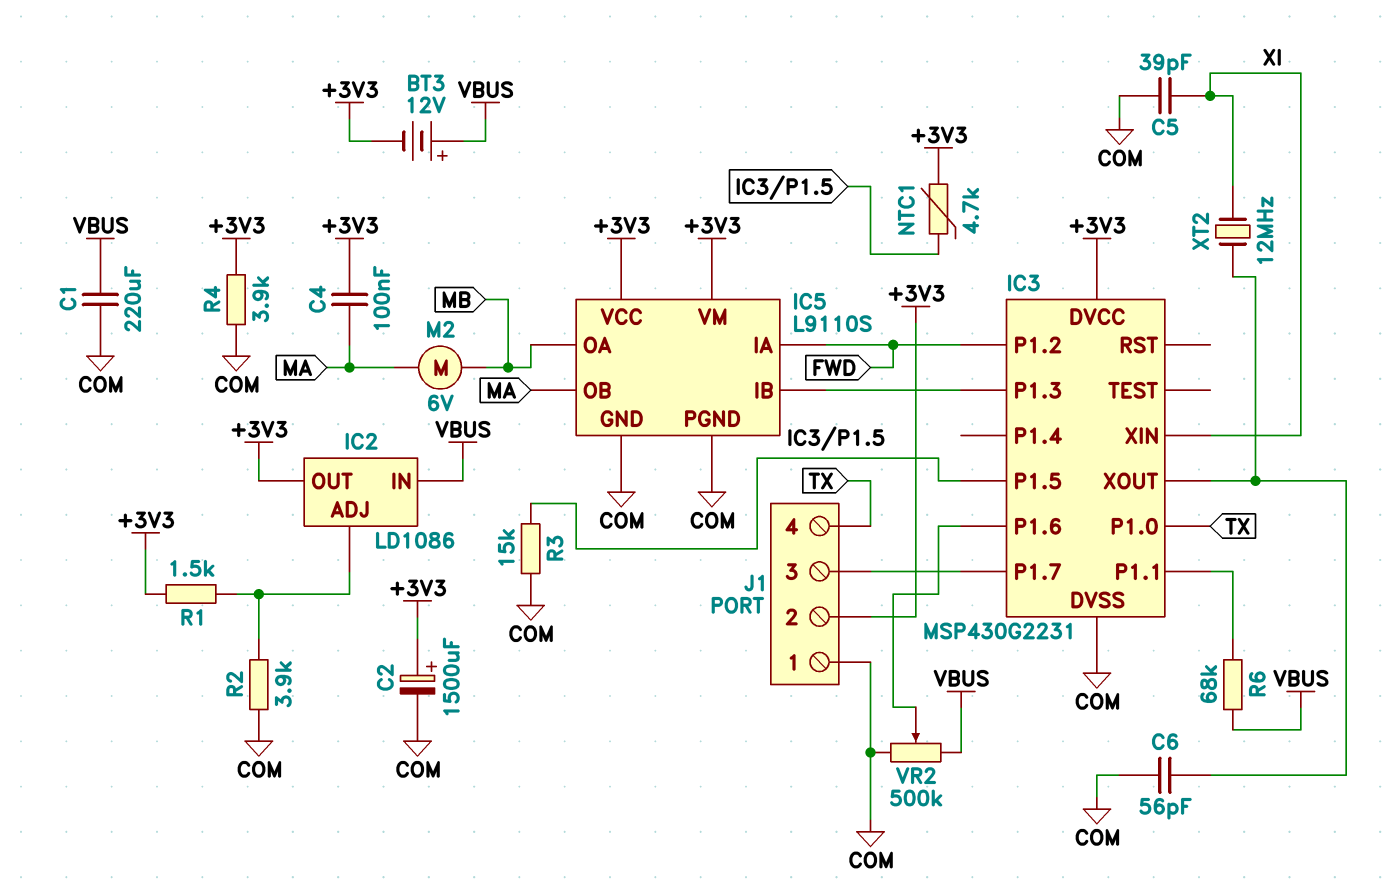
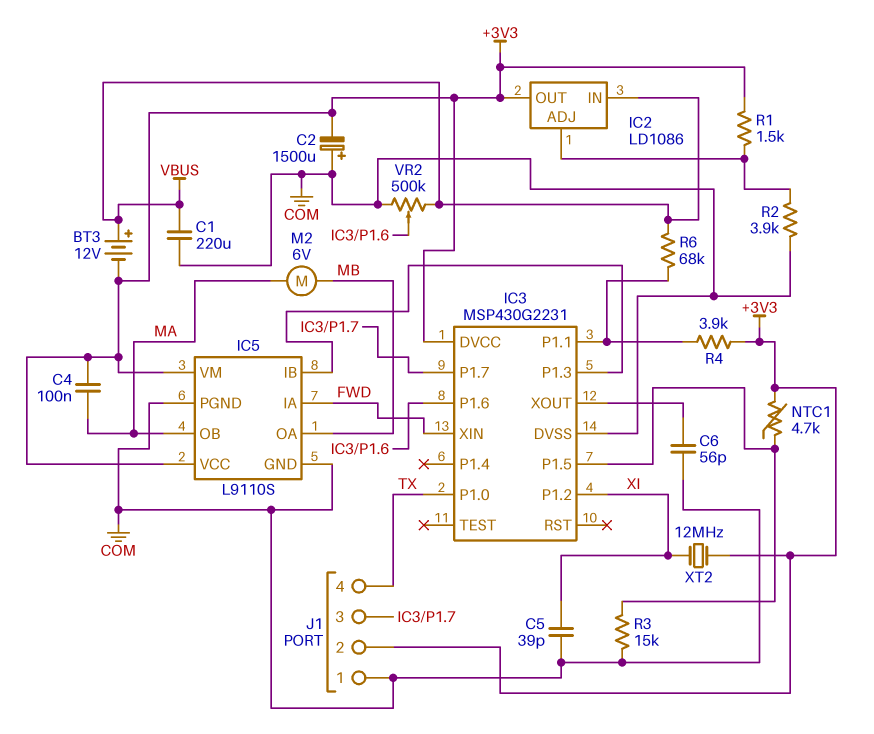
C2: 1500uF (plus +3V3, minus COM) -> 1500uF (plus COM, minus +3V3)
IC3 pin P1.2: FWD -> XI
IC3 pin XIN: XI -> FWD
R4: 3.9k (+3V3, COM) -> 3.9k (+3V3, IC3/P1.1)
XT2: 12MHz (IC3/XOUT, XI) -> 12MHz (+3V3, XI)

